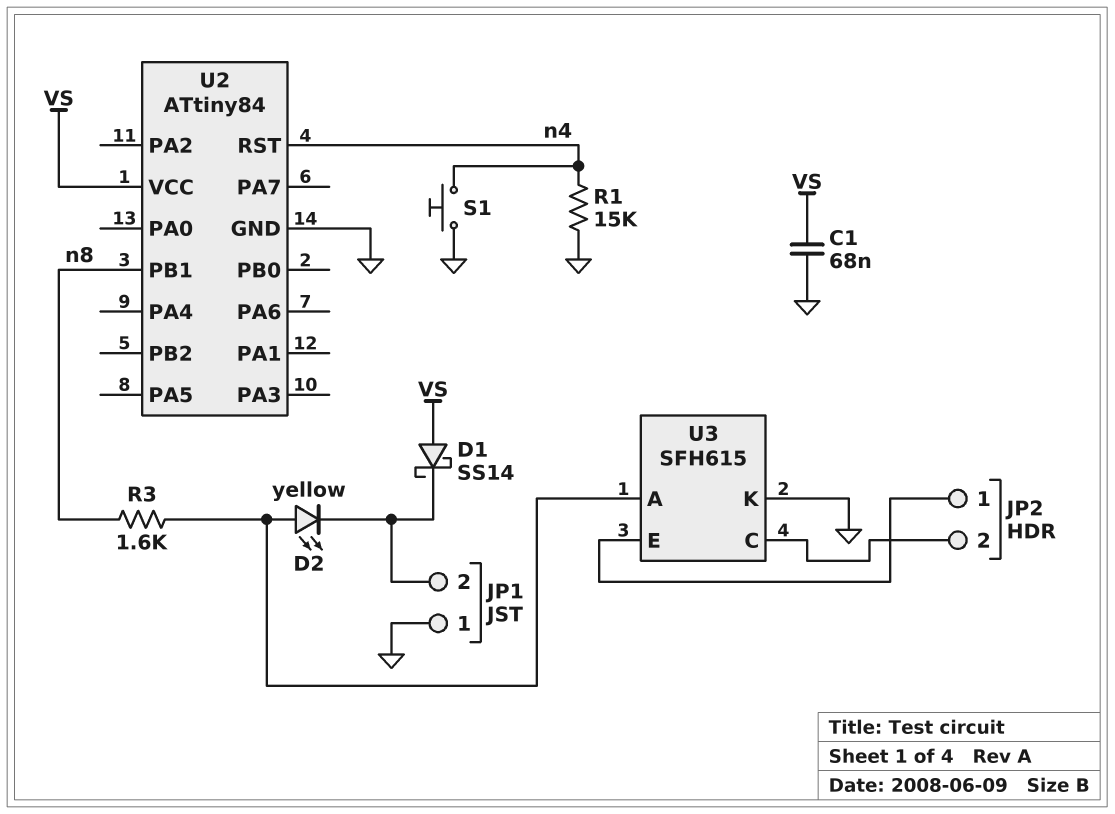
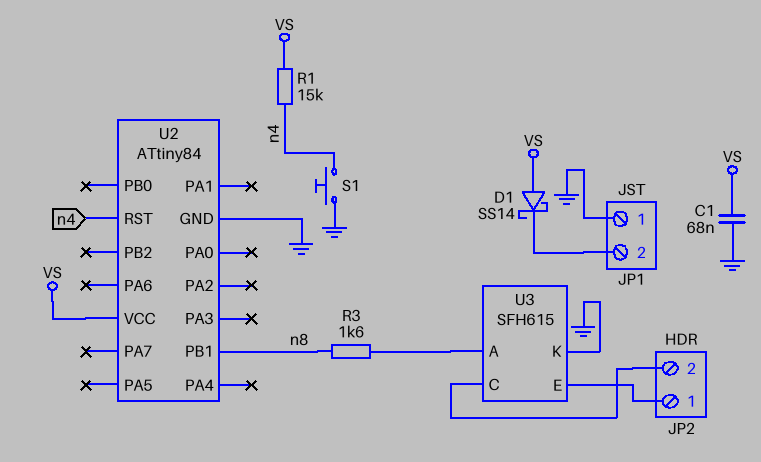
D2: LED yellow (A U3/A, K JP1/2) -> none
R1: 15k (GND, n4) -> 15k (VS, n4)

